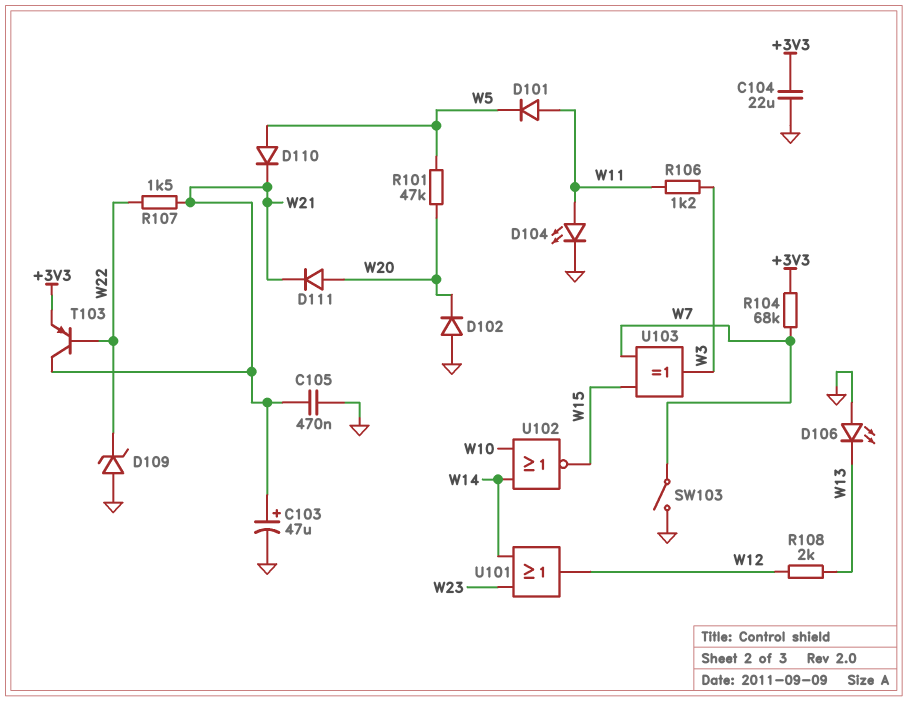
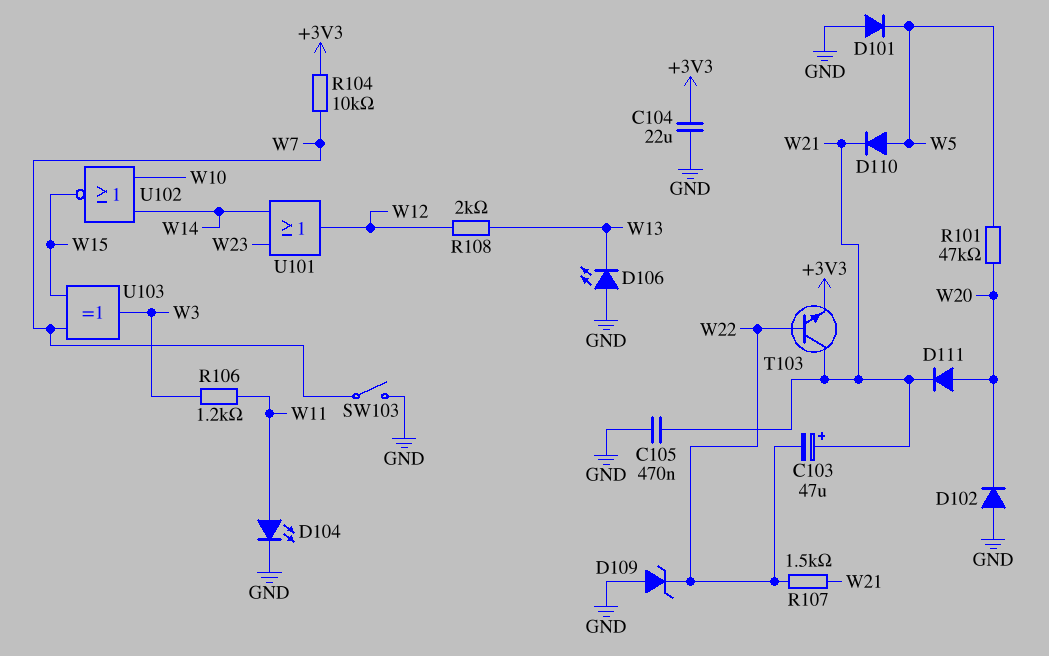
C103: 47uF (plus W21, minus GND) -> 47uF (plus W21, minus W22)
D101: diode (A W11, K W5) -> diode (A GND, K W5)
R104: 68k (+3V3, W7) -> 10k (+3V3, W7)
T103: PNP (B W22, C W21, E +3V3) -> NPN (B W22, C W21, E +3V3)

